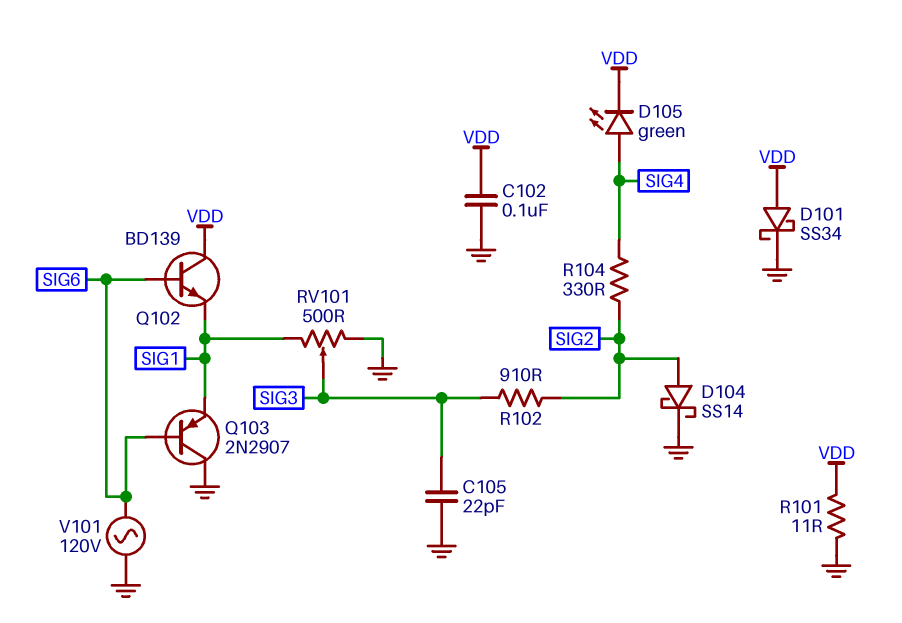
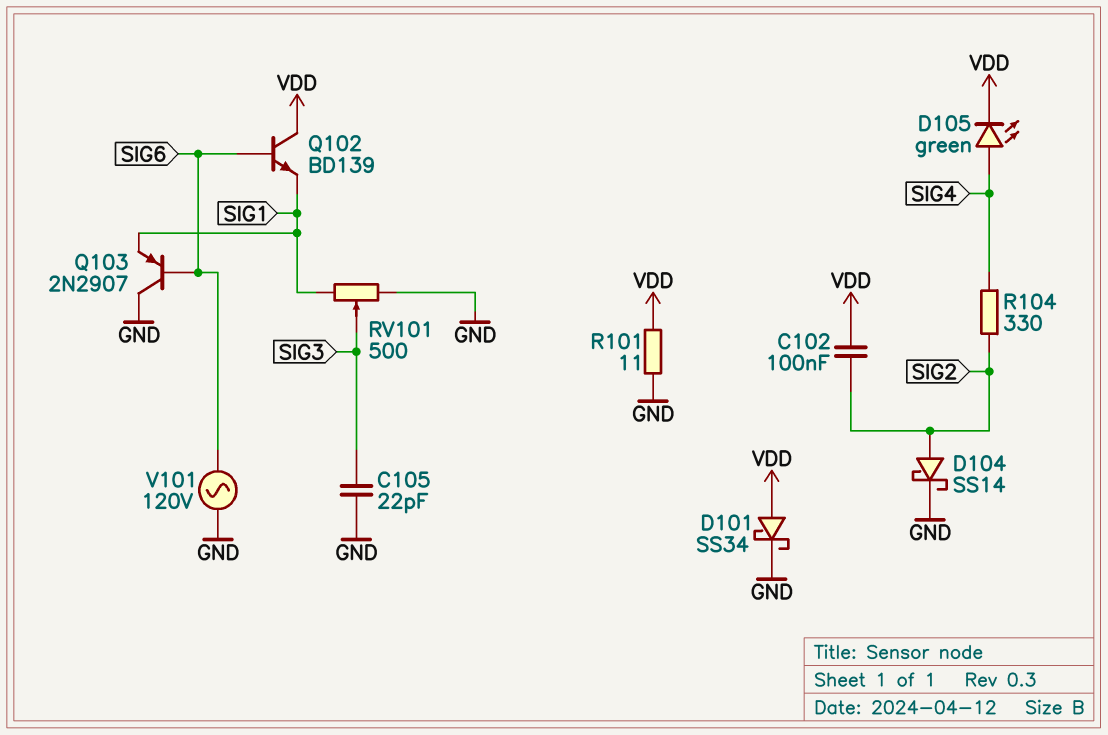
C102: 100nF (GND, VDD) -> 100nF (SIG2, VDD)
R102: 910 (SIG2, SIG3) -> none

